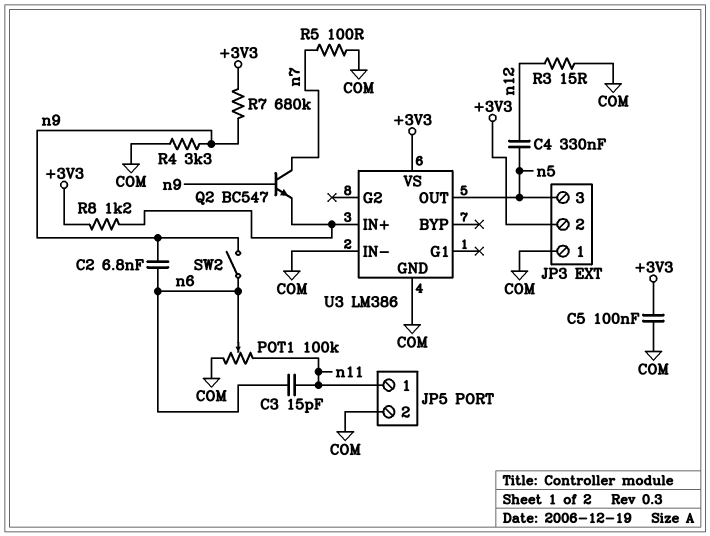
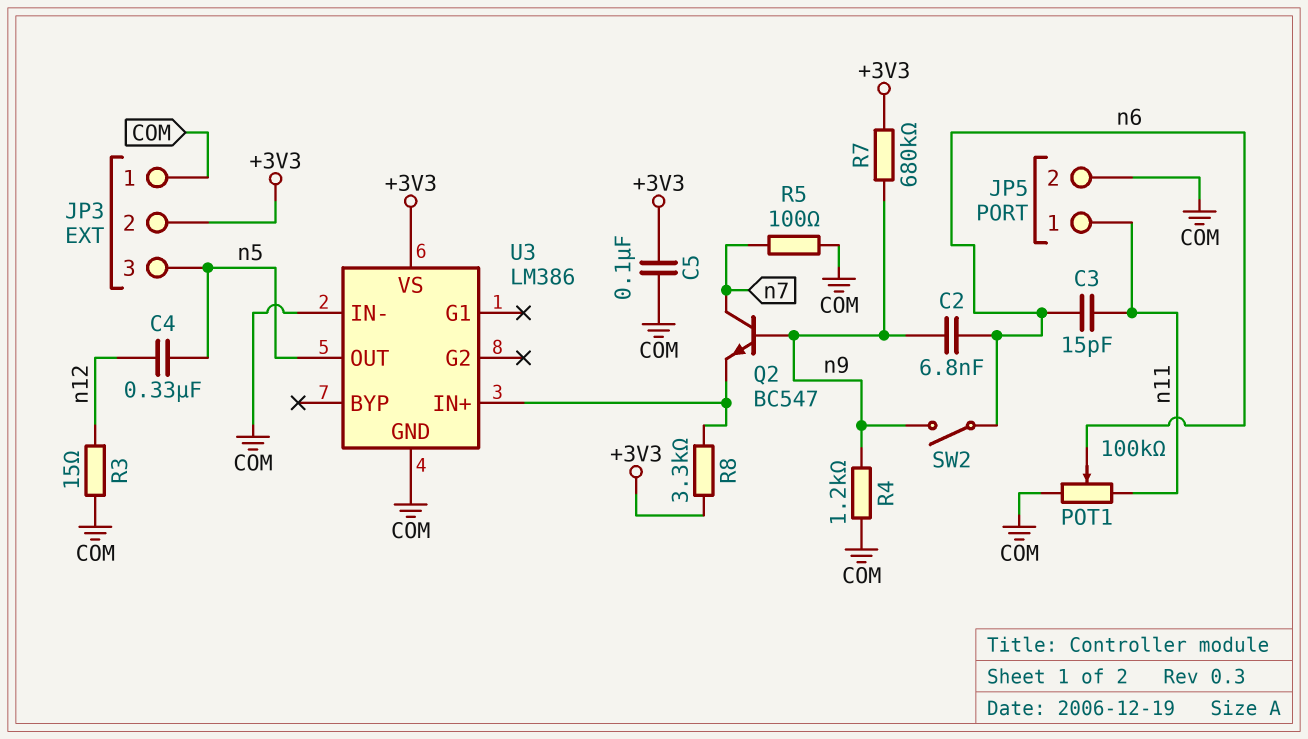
R4: 3.3k (COM, n9) -> 1.2k (COM, n9)
R8: 1.2k (+3V3, U3/IN+) -> 3.3k (+3V3, U3/IN+)

